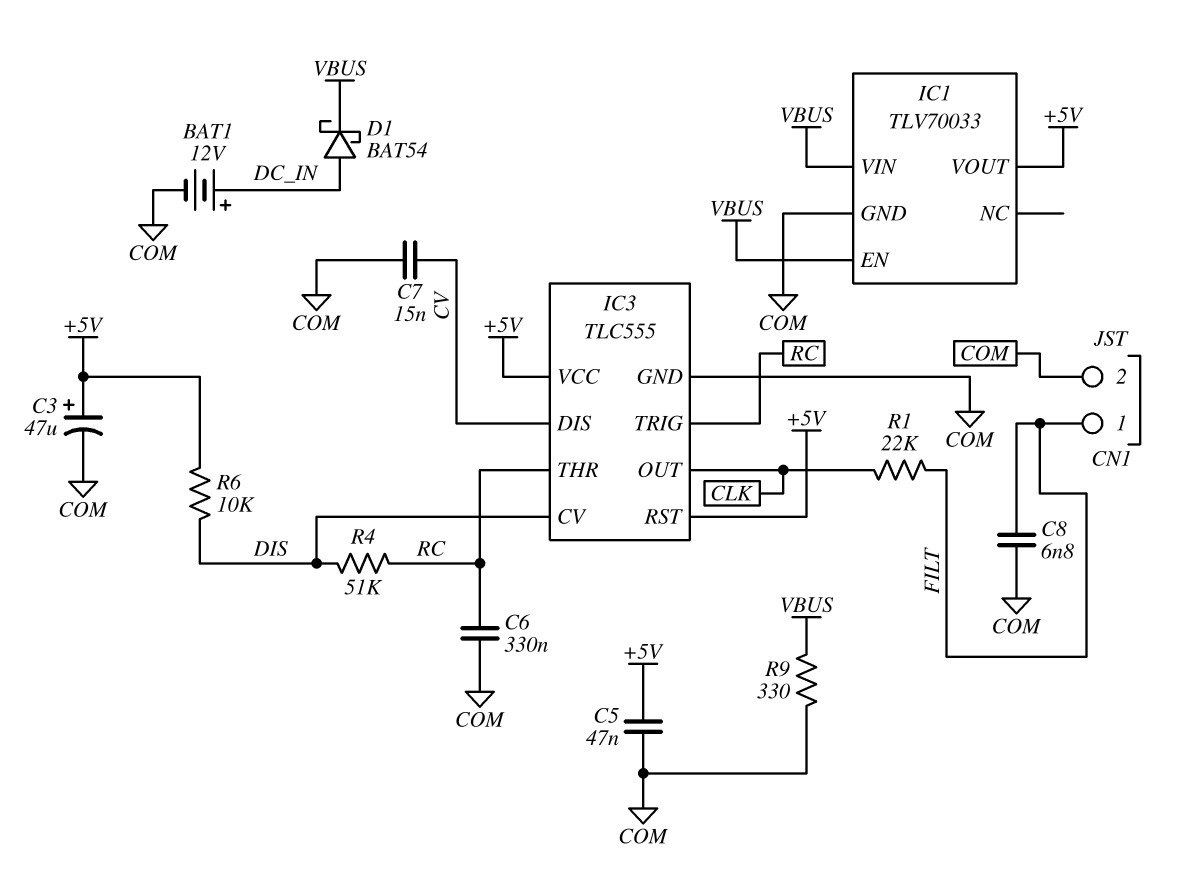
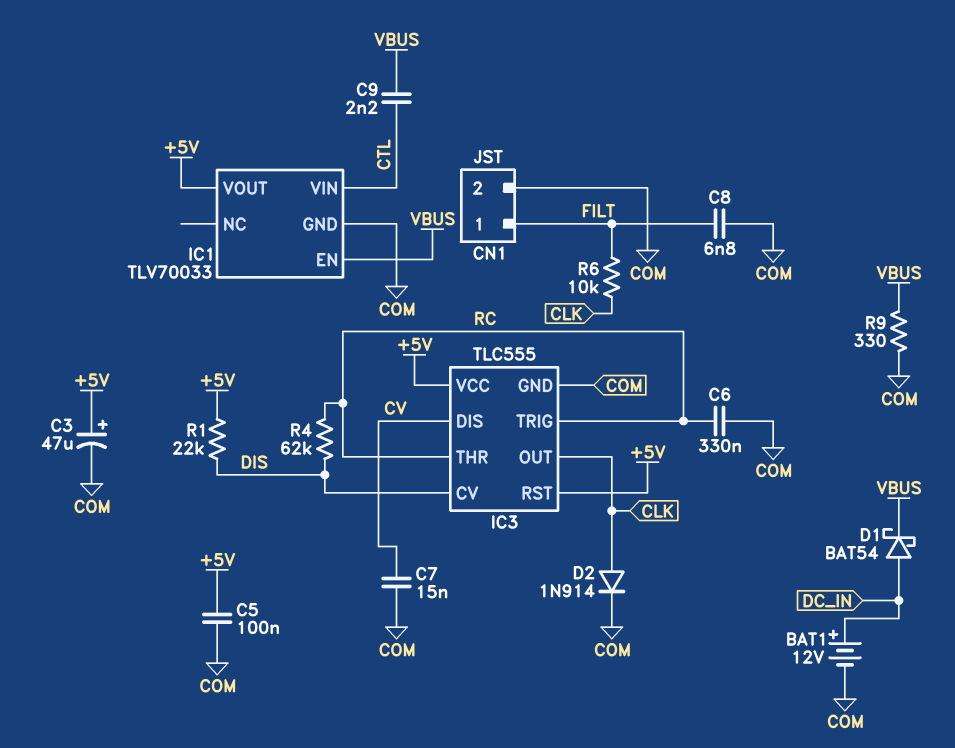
C5: 47nF (+5V, COM) -> 100nF (+5V, COM)
C9: none -> 2.2nF (CTL, VBUS)
D2: none -> diode 1N914 (A CLK, K COM)
IC1 pin VIN: VBUS -> CTL
R1: 22k (CLK, FILT) -> 22k (+5V, DIS)
R4: 51k (DIS, RC) -> 62k (DIS, RC)
R6: 10k (+5V, DIS) -> 10k (CLK, FILT)

